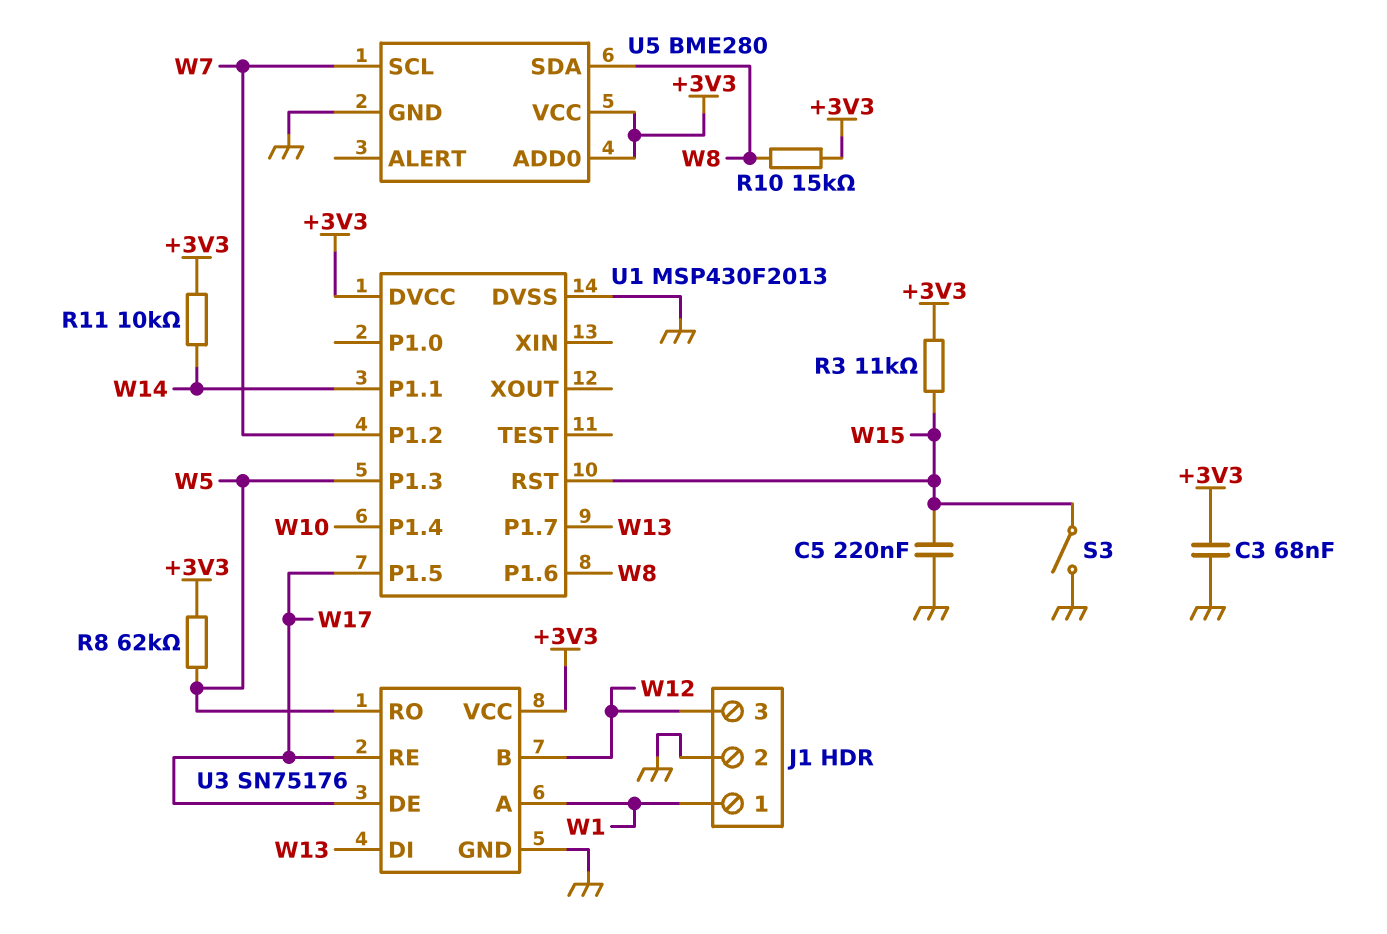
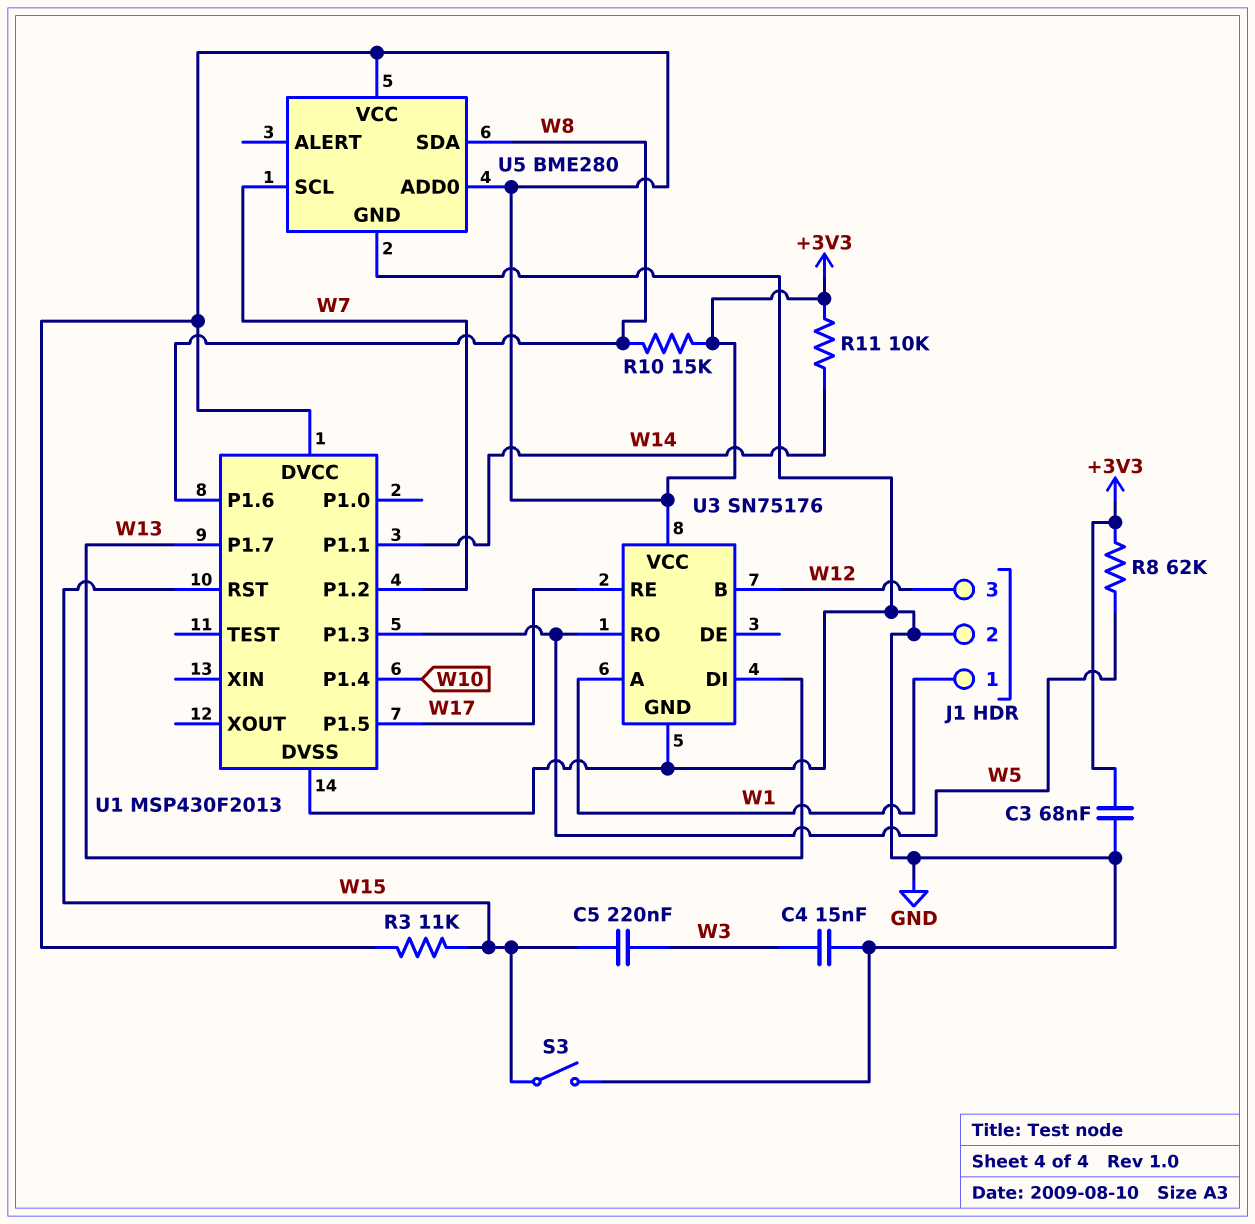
C4: none -> 15nF (GND, W3)
C5: 220nF (GND, W15) -> 220nF (W3, W15)
U3 pin DE: W17 -> none

